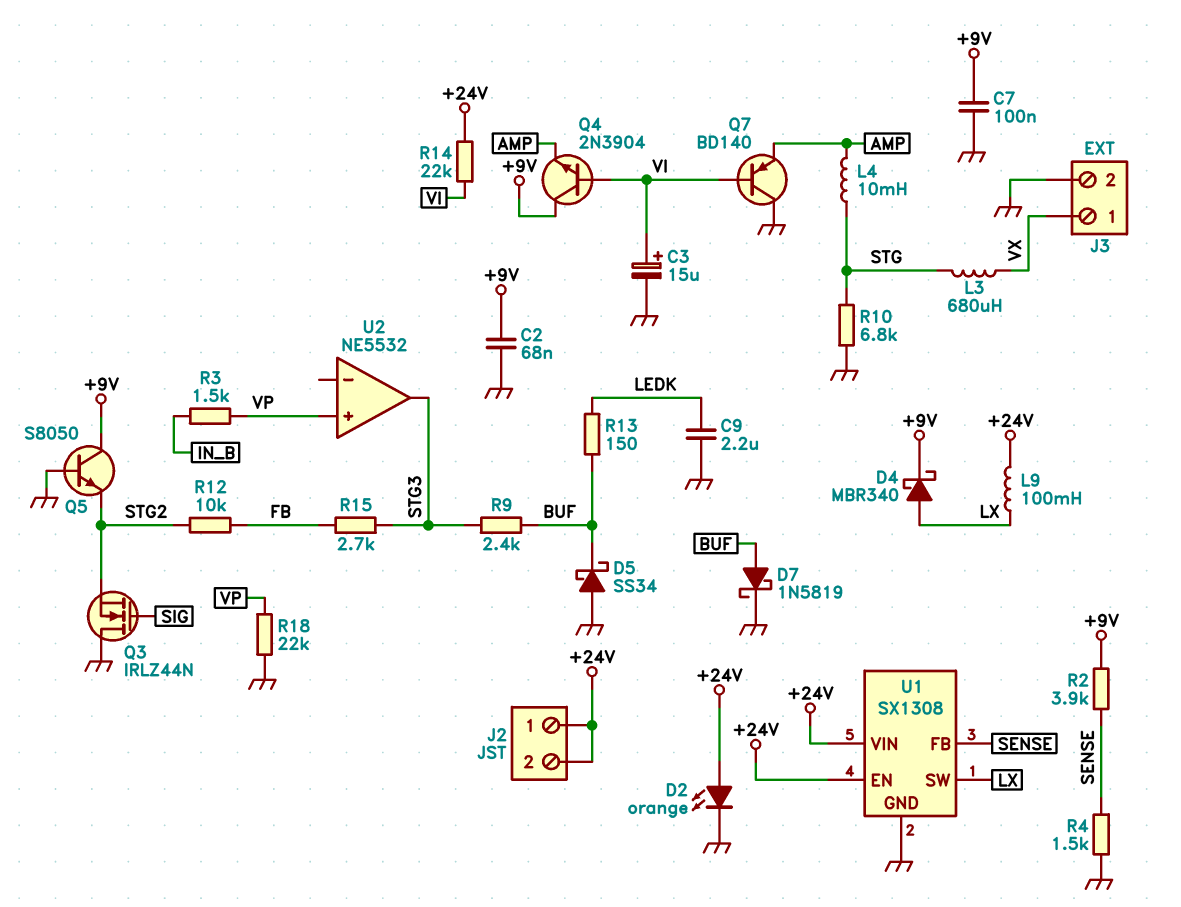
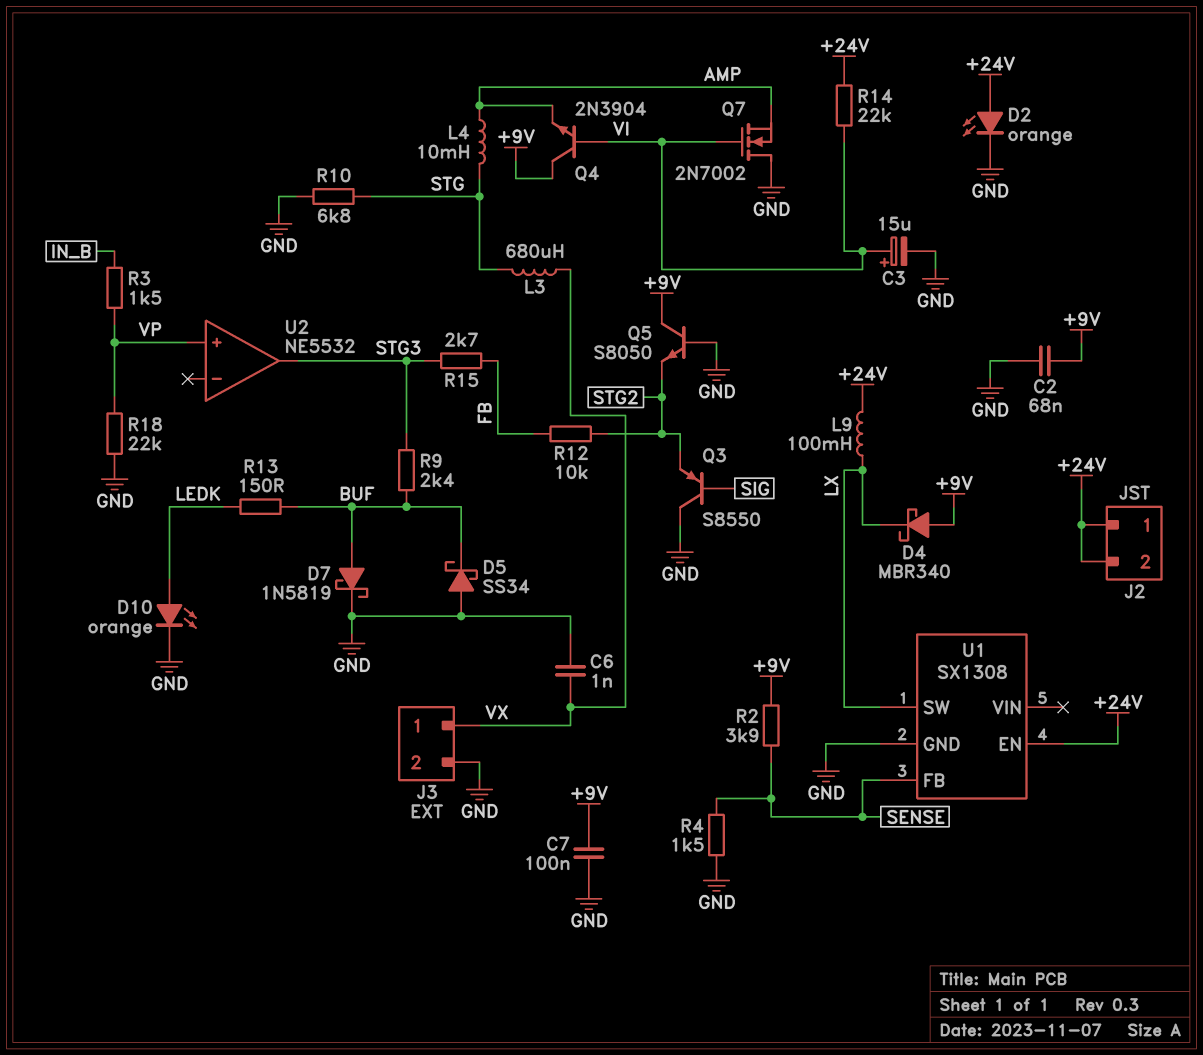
C6: none -> 1nF (GND, VX)
C9: 2.2uF (GND, LEDK) -> none
D4: schottky MBR340 (A LX, K +9V) -> schottky MBR340 (A +9V, K LX)
D10: none -> LED orange (A LEDK, K GND)
Q3: NMOS IRLZ44N (G SIG, D GND, S STG2) -> PNP S8550 (B SIG, C GND, E STG2)
Q7: PNP BD140 (B VI, C GND, E AMP) -> NMOS 2N7002 (G VI, D GND, S AMP)
U1 pin VIN: +24V -> none

